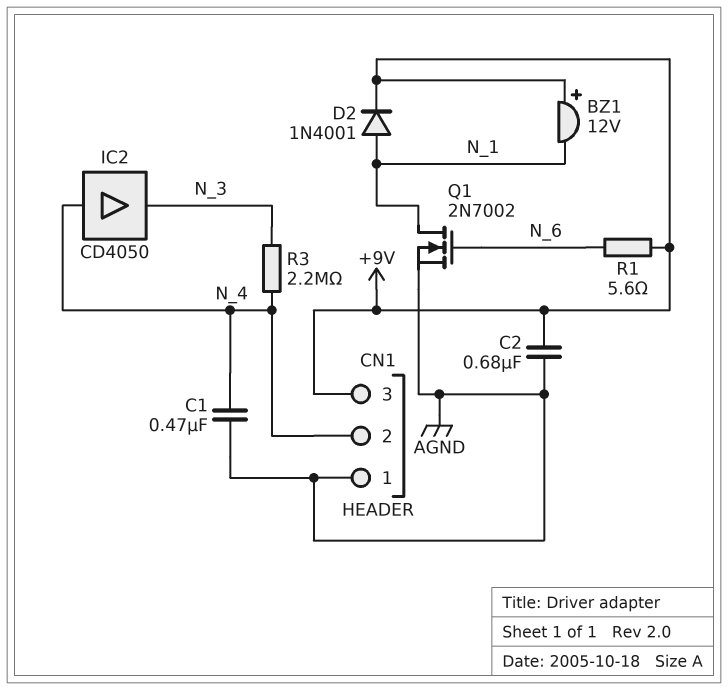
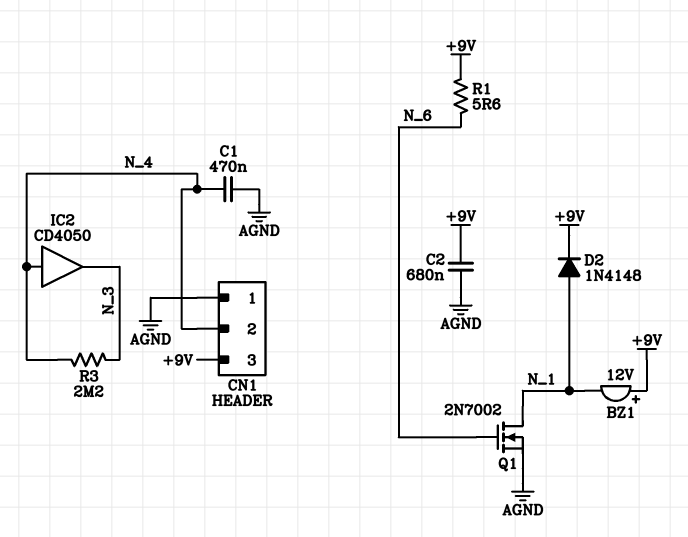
D2: diode 1N4001 (A N_1, K +9V) -> diode 1N4148 (A N_1, K +9V)

